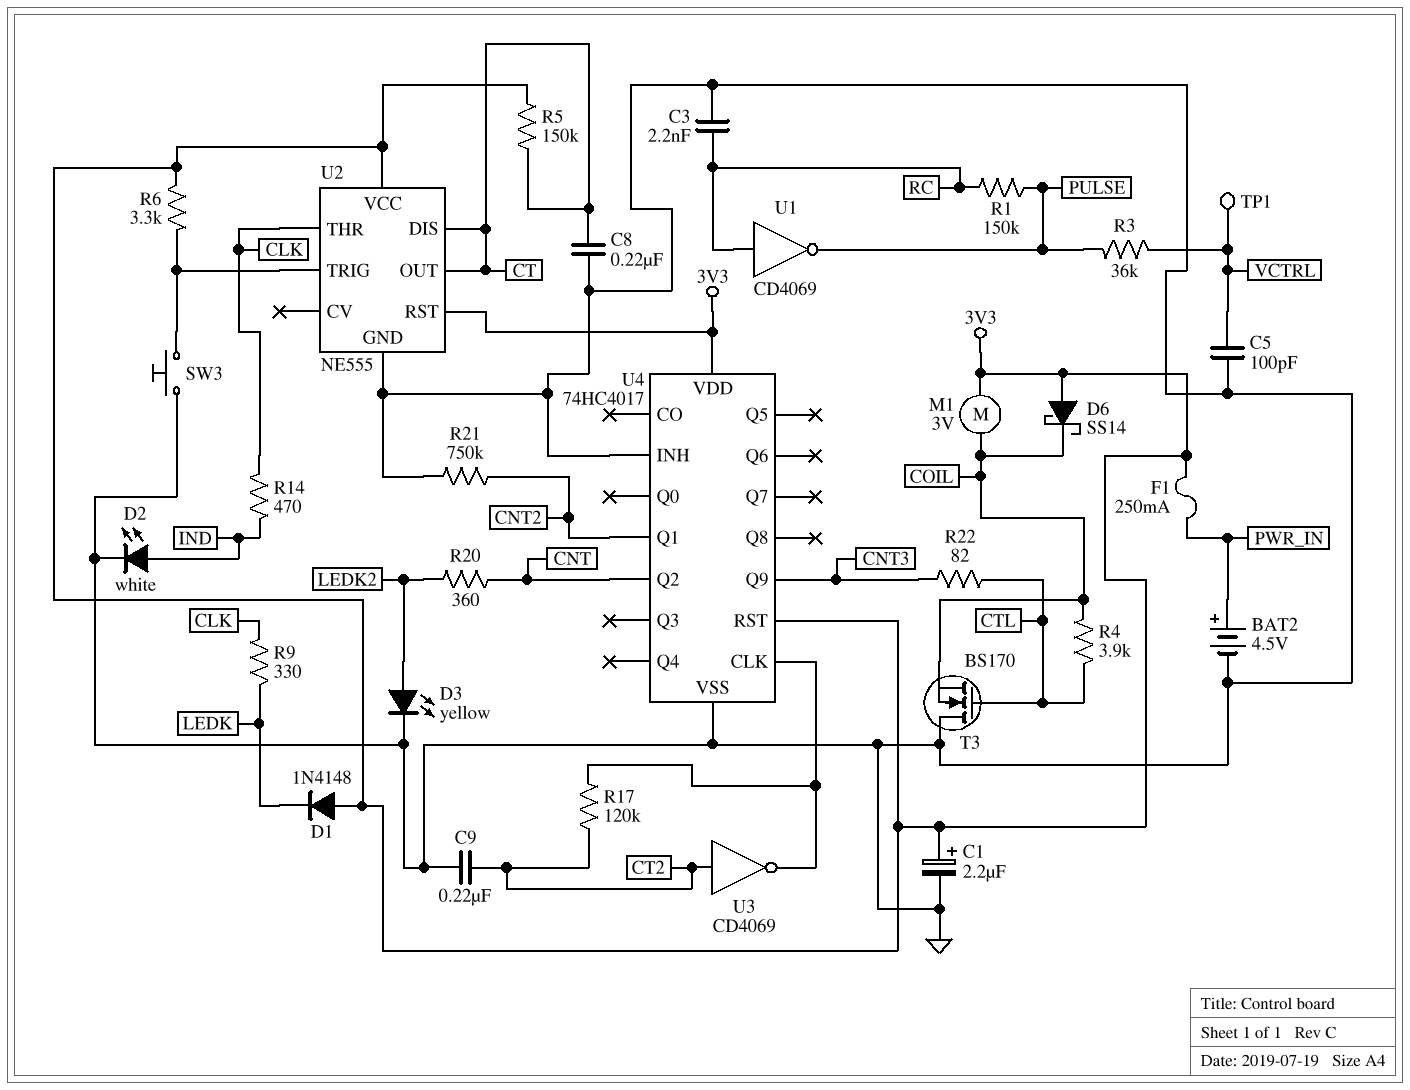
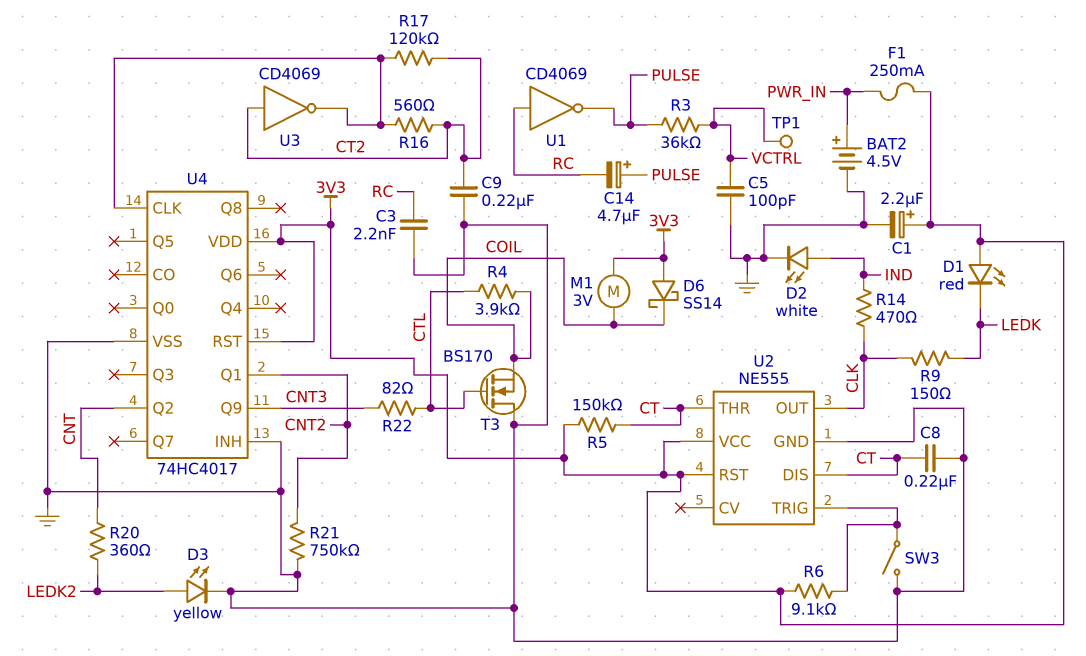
C14: none -> 4.7uF (plus PULSE, minus RC)
D1: diode 1N4148 (A 3V3, K LEDK) -> LED red (A 3V3, K LEDK)
R1: 150k (PULSE, RC) -> none
R6: 3.3k (3V3, U2/TRIG) -> 9.1k (3V3, U2/TRIG)
R9: 330 (CLK, LEDK) -> 150 (CLK, LEDK)
R16: none -> 560 (CT2, U4/CLK)
SW3: button (GND, U2/TRIG) -> switch (GND, U2/TRIG)
U2 pin OUT: CT -> CLK
U2 pin THR: CLK -> CT

